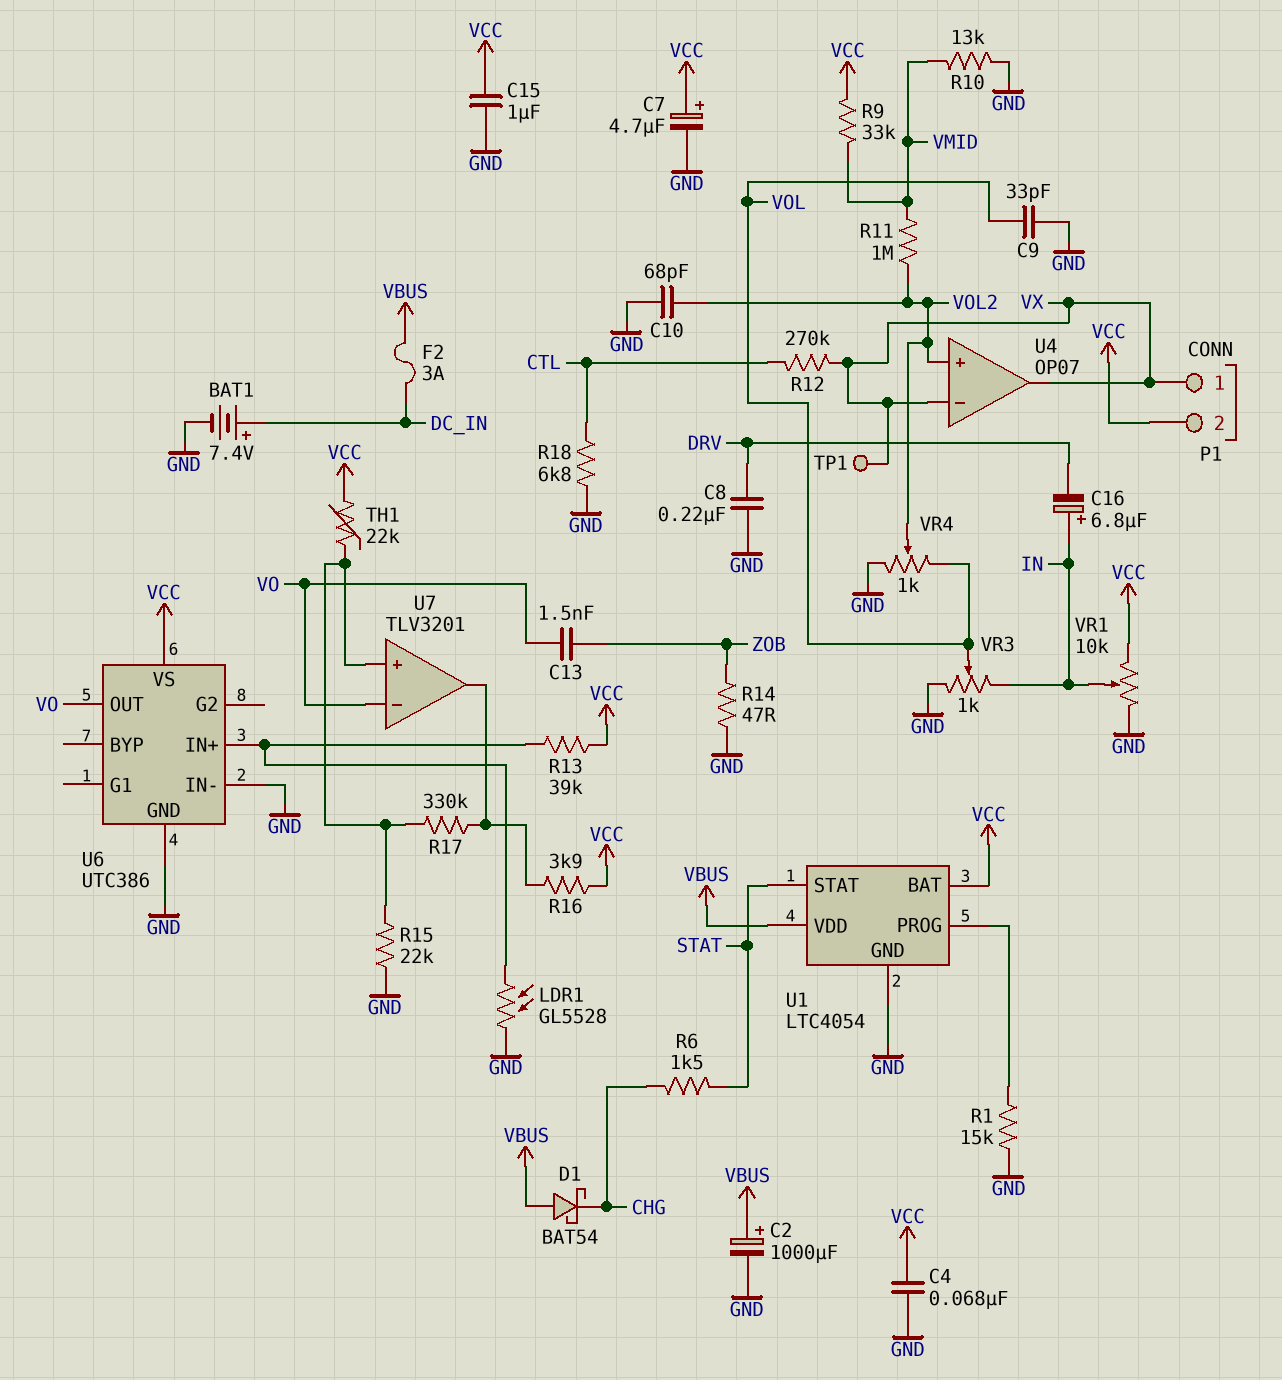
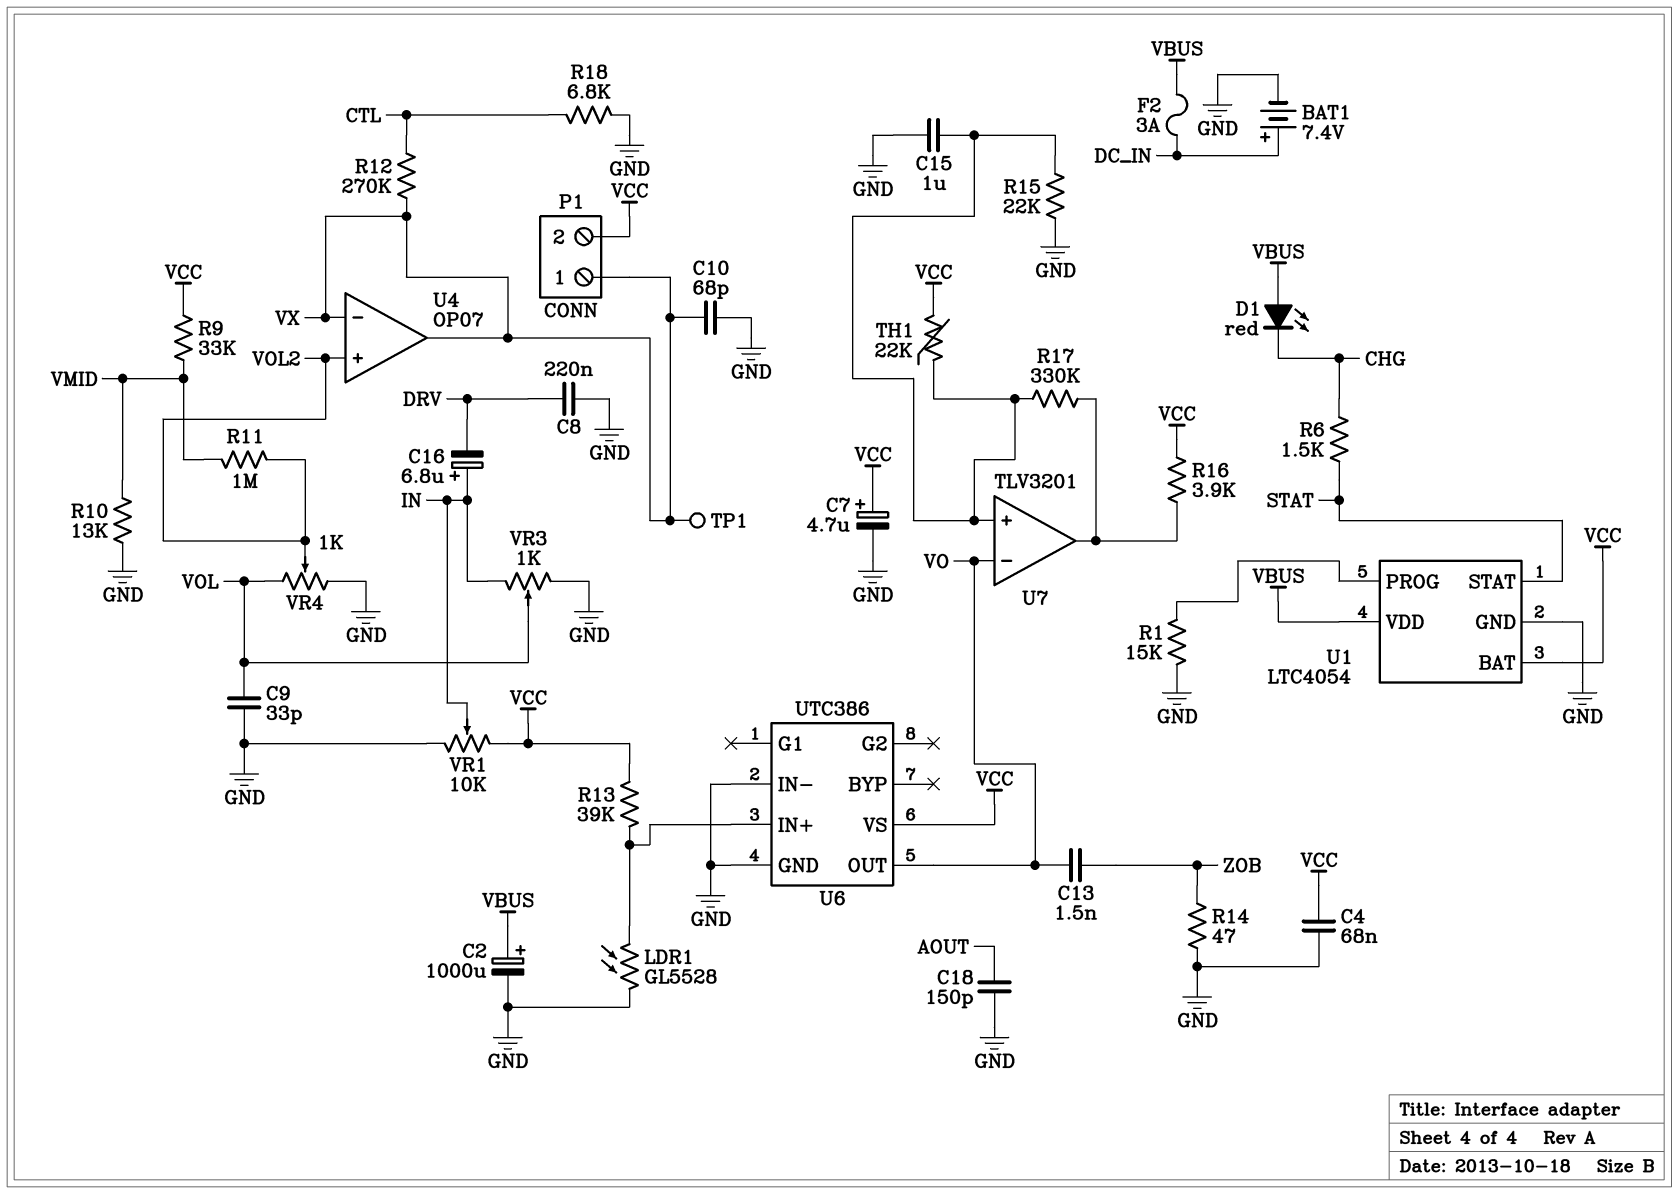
C10: 68pF (GND, VOL2) -> 68pF (GND, VX)
C15: 1uF (GND, VCC) -> 1uF (GND, U7/in+)
C18: none -> 150pF (AOUT, GND)
D1: schottky BAT54 (A VBUS, K CHG) -> LED red (A VBUS, K CHG)

